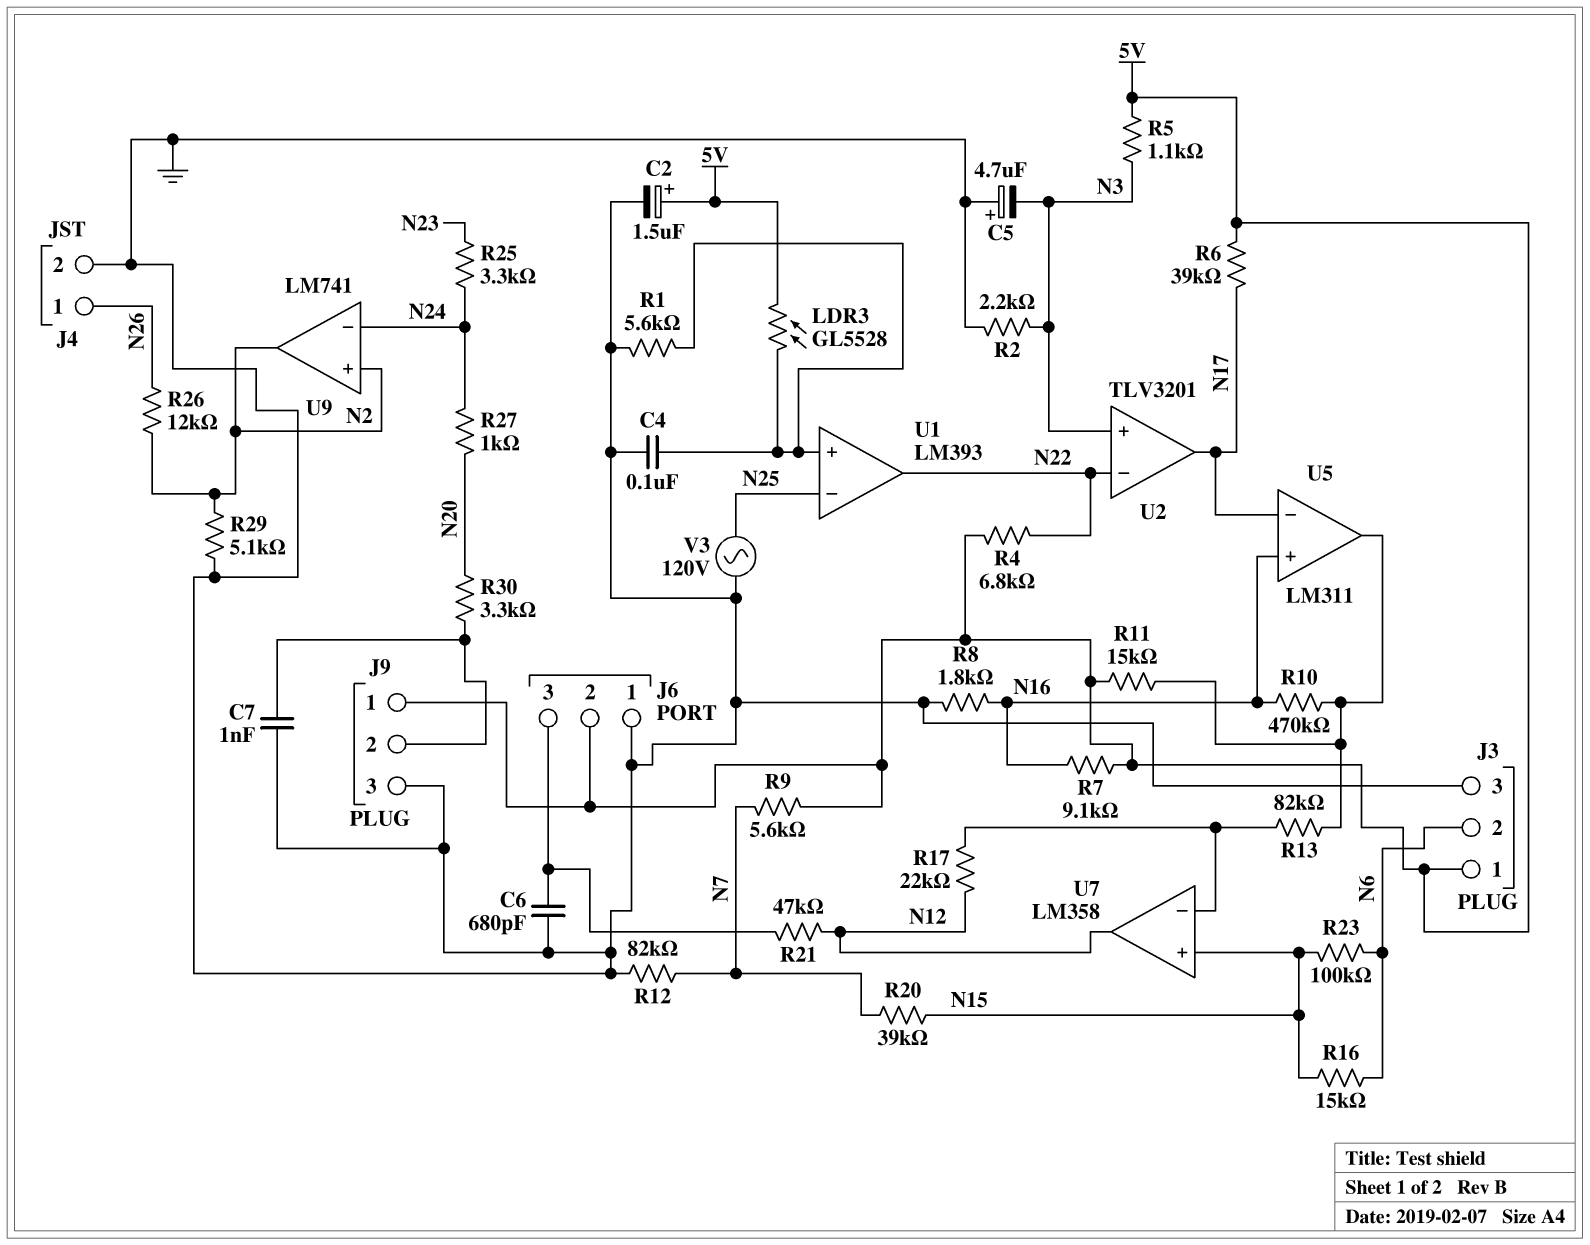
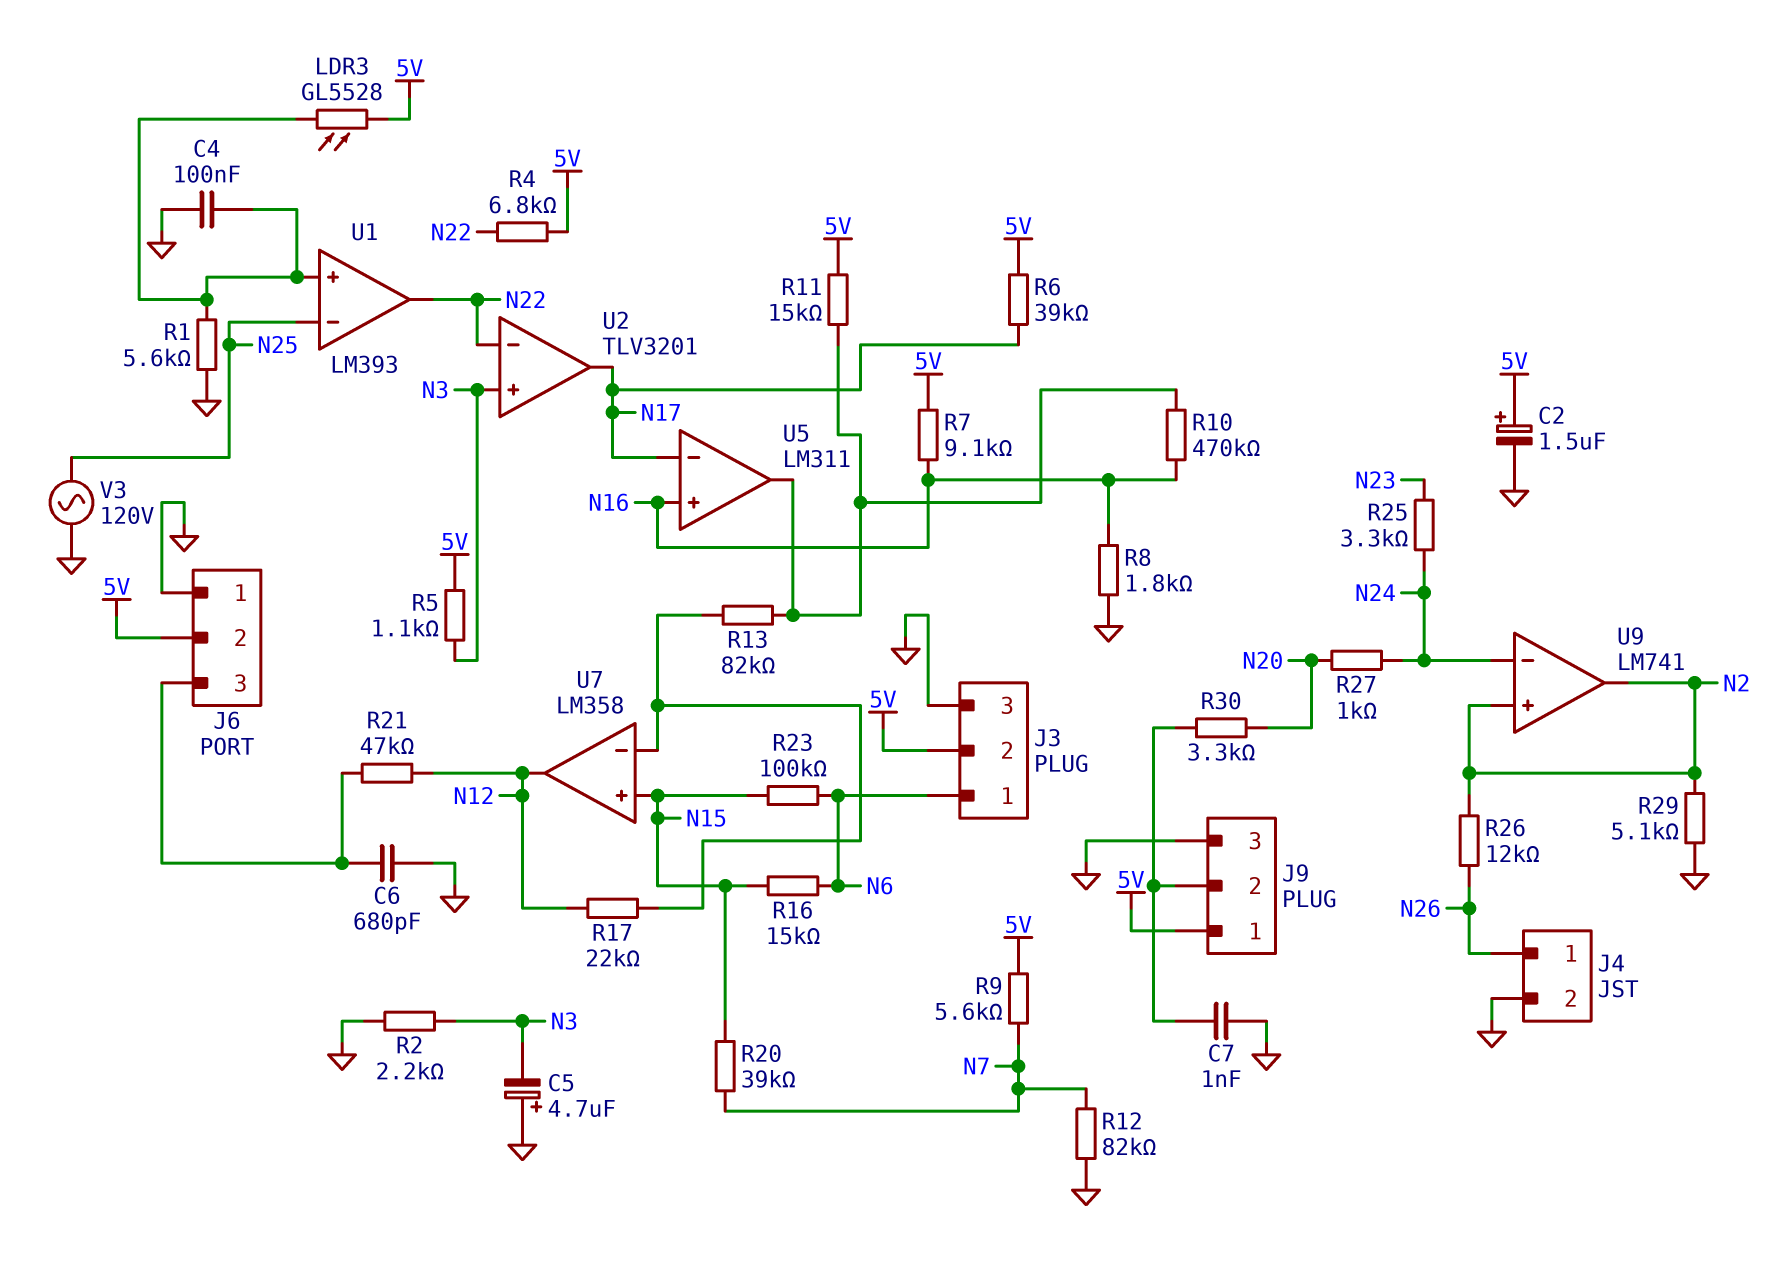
J3 pin 1: 5V -> N6
J3 pin 2: N6 -> 5V

